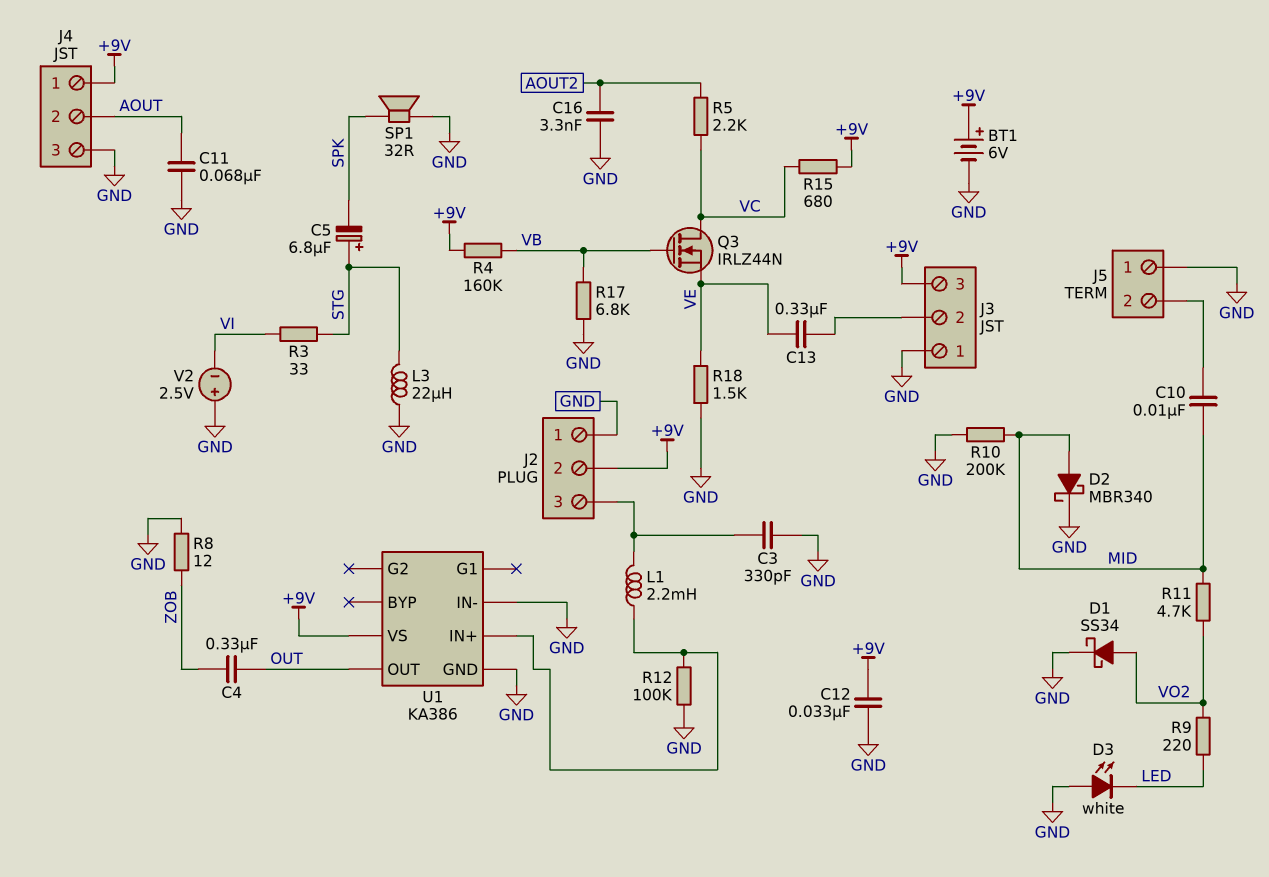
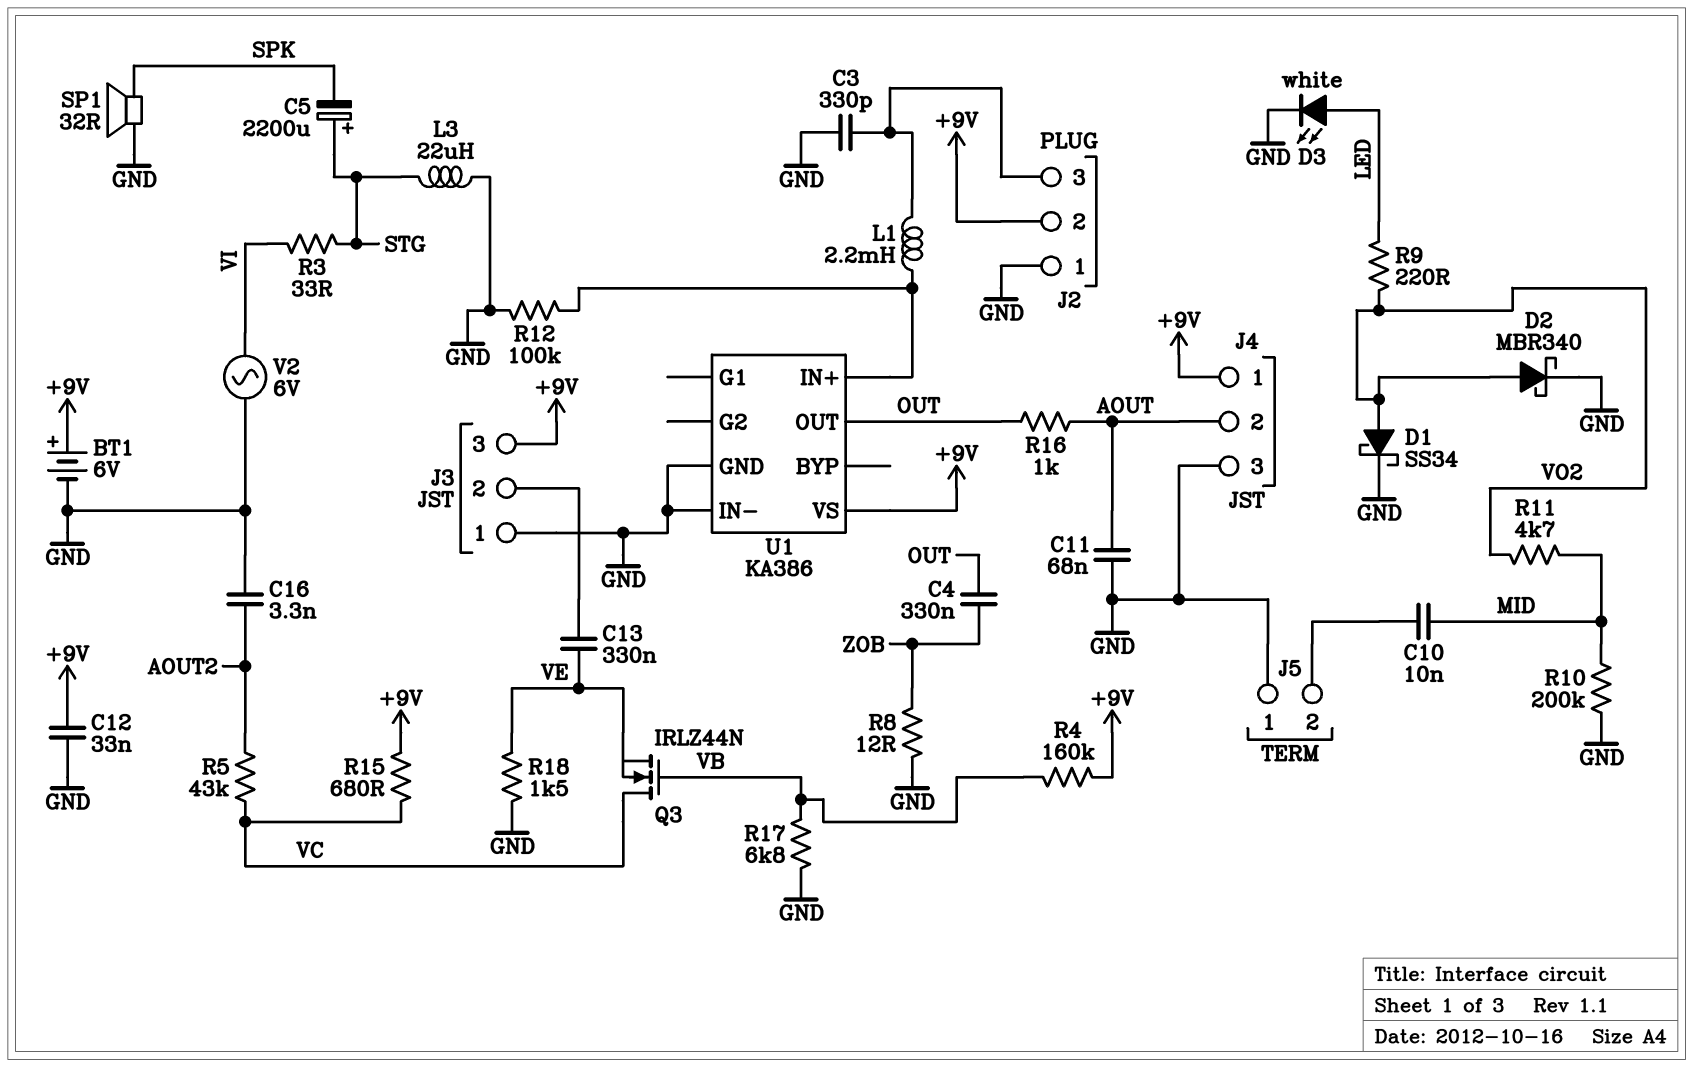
C5: 6.8uF (plus STG, minus SPK) -> 2200uF (plus STG, minus SPK)
D2: schottky MBR340 (A MID, K GND) -> schottky MBR340 (A VO2, K GND)
D3: LED white (A GND, K LED) -> LED white (A LED, K GND)
R5: 2.2k (AOUT2, VC) -> 43k (AOUT2, VC)
R16: none -> 1k (AOUT, OUT)
V2: 2.5V (plus GND, minus VI) -> AC 6V (GND, VI)

